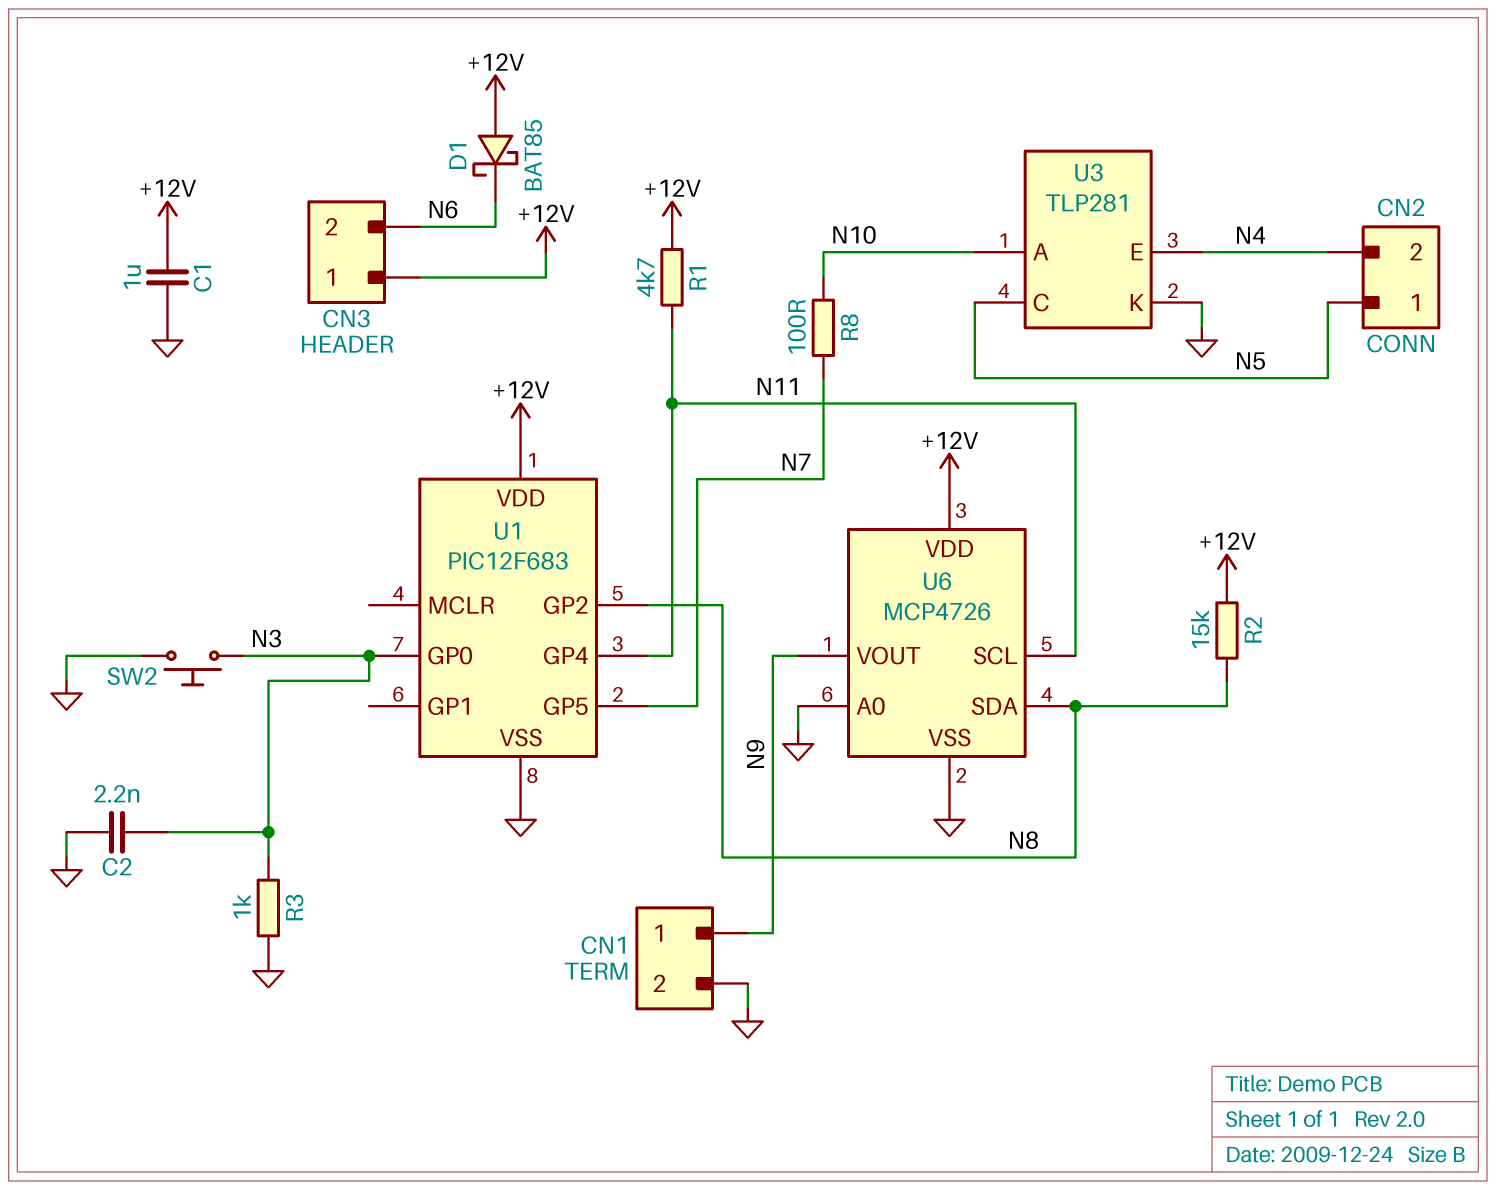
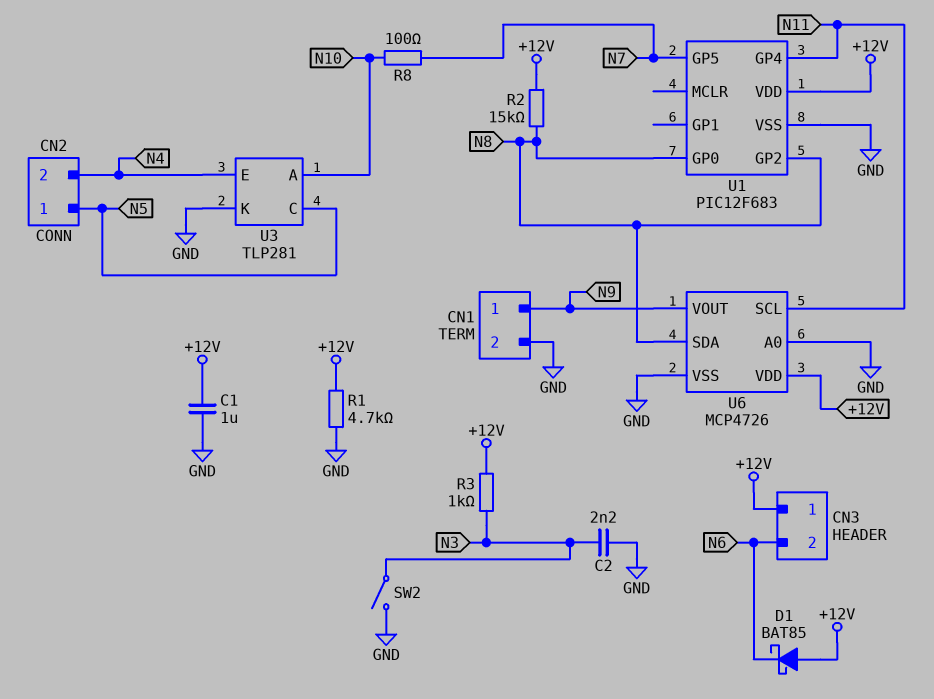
R1: 4.7k (+12V, N11) -> 4.7k (+12V, GND)
R3: 1k (GND, N3) -> 1k (+12V, N3)
SW2: button (GND, N3) -> switch (GND, N3)
U1 pin GP0: N3 -> N8

